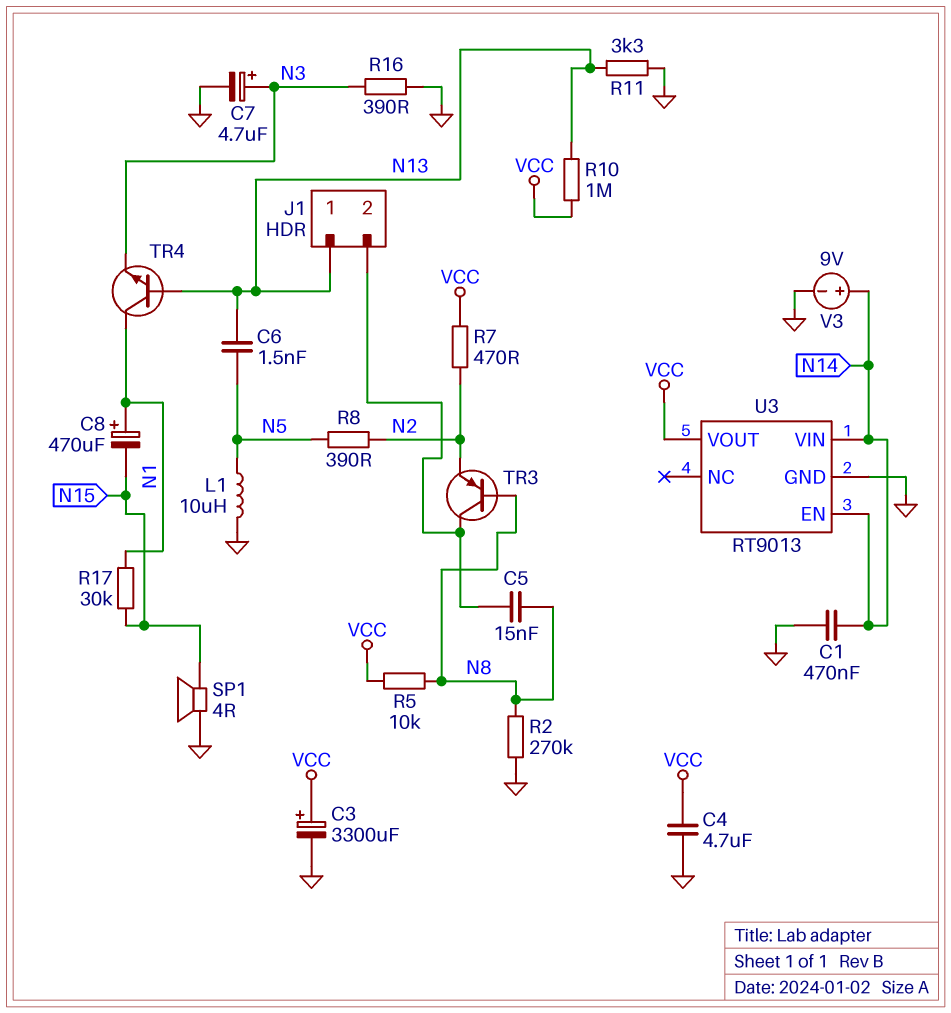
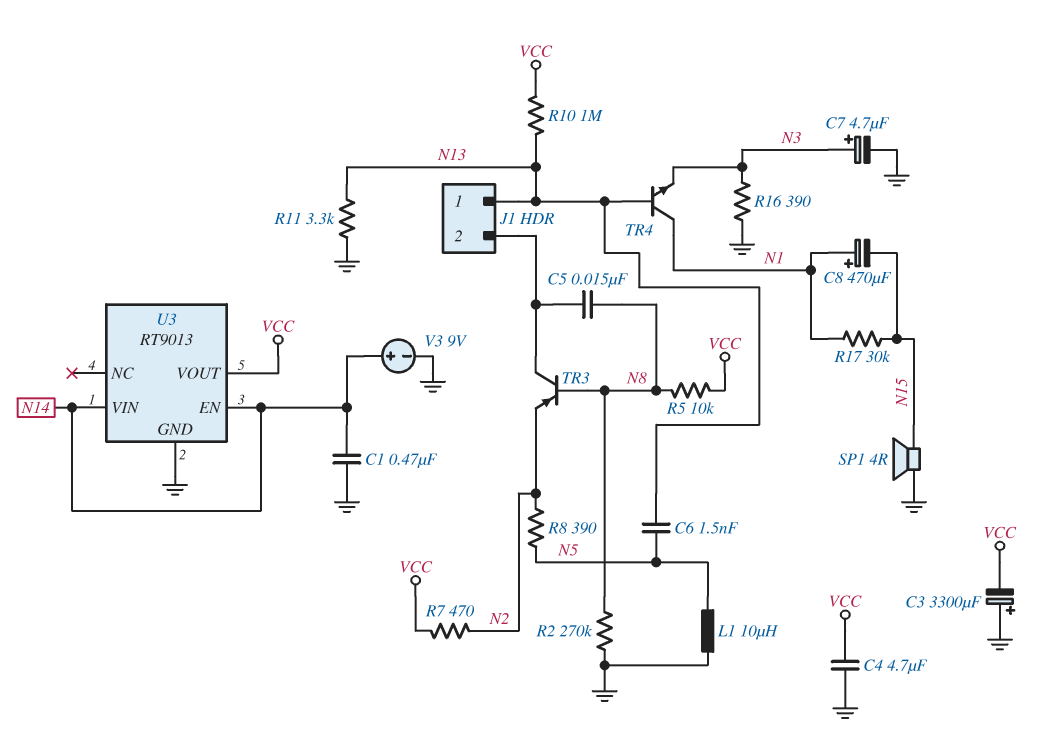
C3: 3300uF (plus VCC, minus GND) -> 3300uF (plus GND, minus VCC)

